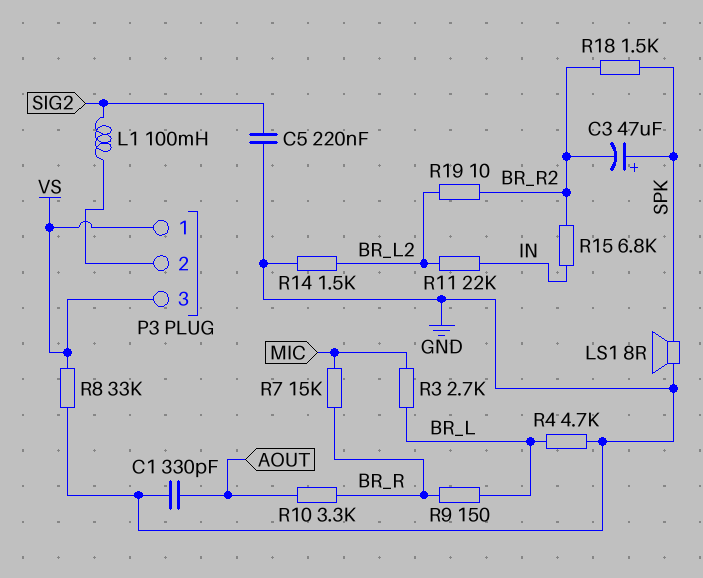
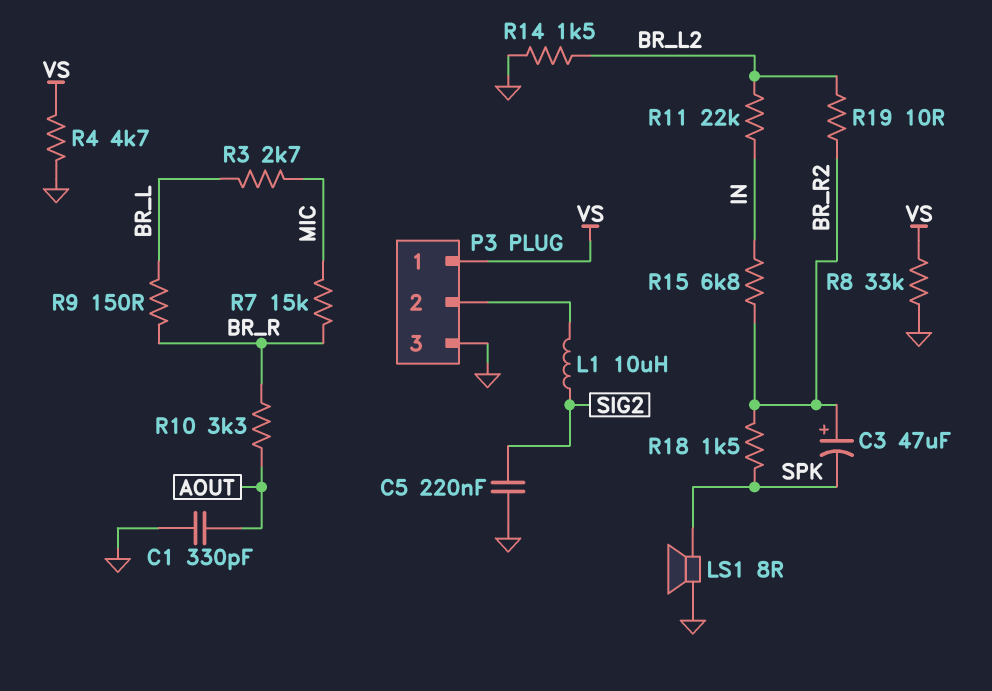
C3: 47uF (plus SPK, minus BR_R2) -> 47uF (plus BR_R2, minus SPK)
L1: 100mH (P3/2, SIG2) -> 10uH (P3/2, SIG2)
P3 pin 3: VS -> GND
R4: 4.7k (BR_L, GND) -> 4.7k (GND, VS)

